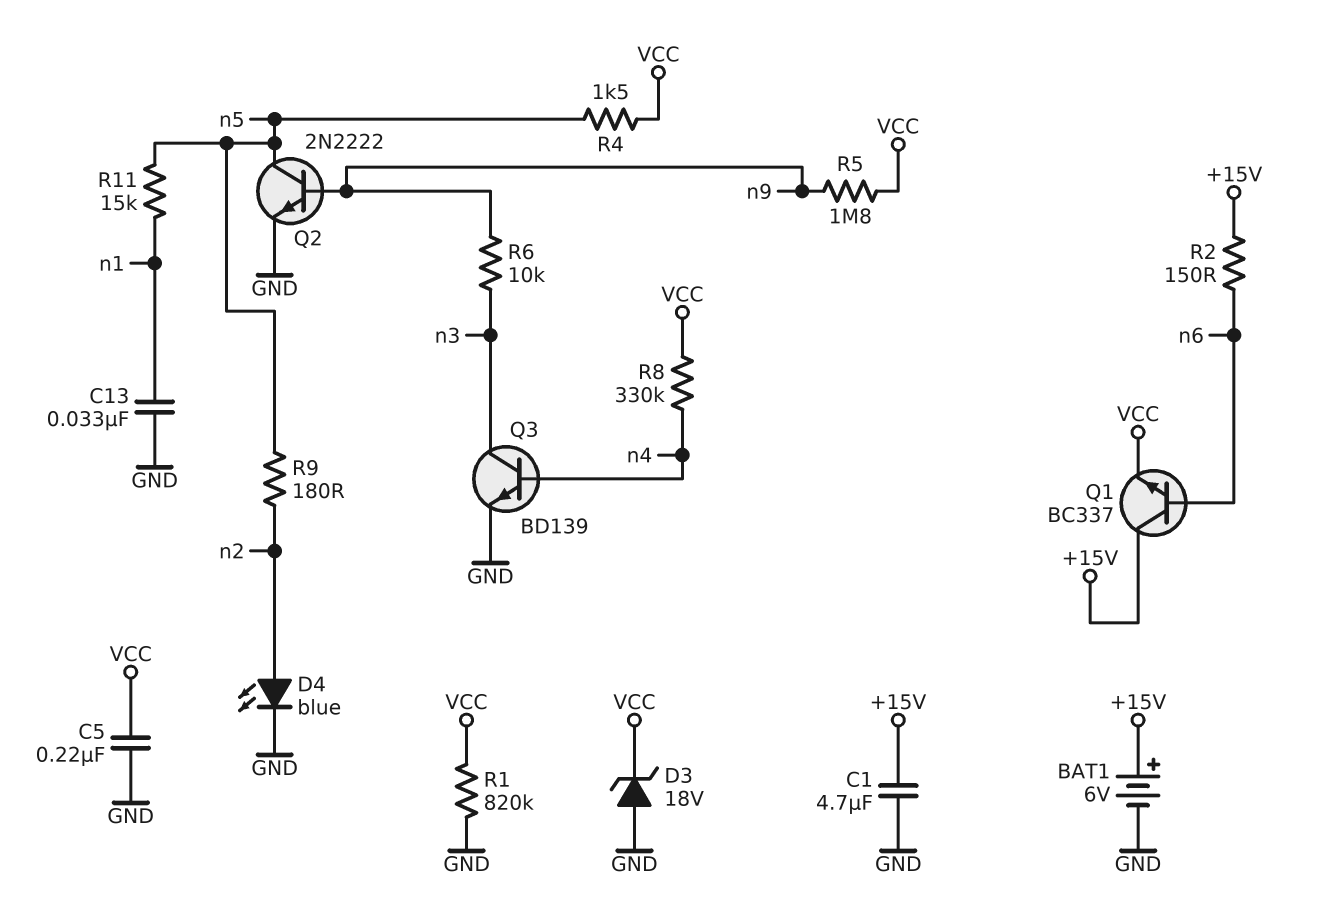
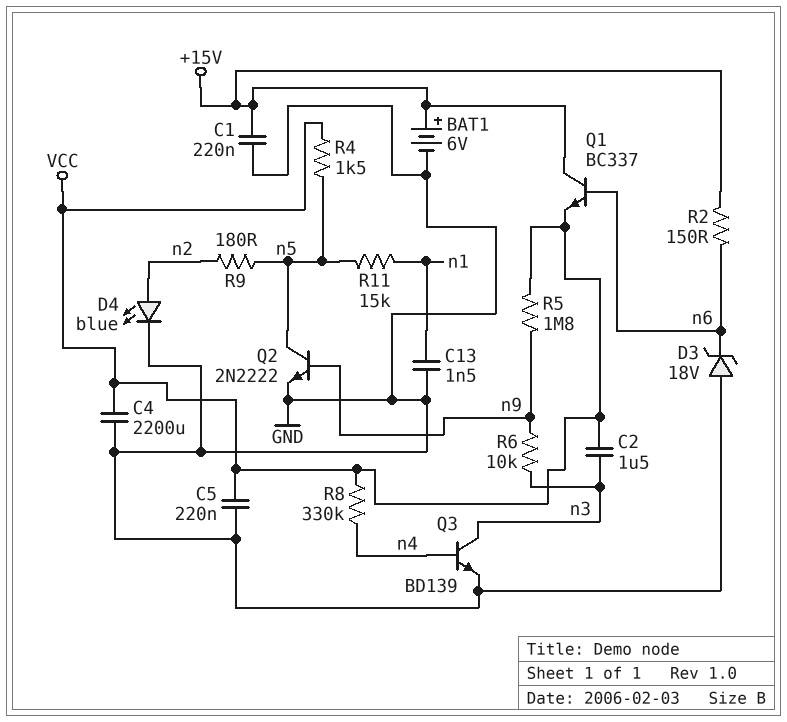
C1: 4.7uF (+15V, GND) -> 220nF (+15V, GND)
C2: none -> 1.5uF (VCC, n3)
C4: none -> 2200uF (GND, VCC)
C13: 33nF (GND, n1) -> 1.5nF (GND, n1)
D3: zener 18V (A GND, K VCC) -> zener 18V (A GND, K n6)
R1: 820k (GND, VCC) -> none

